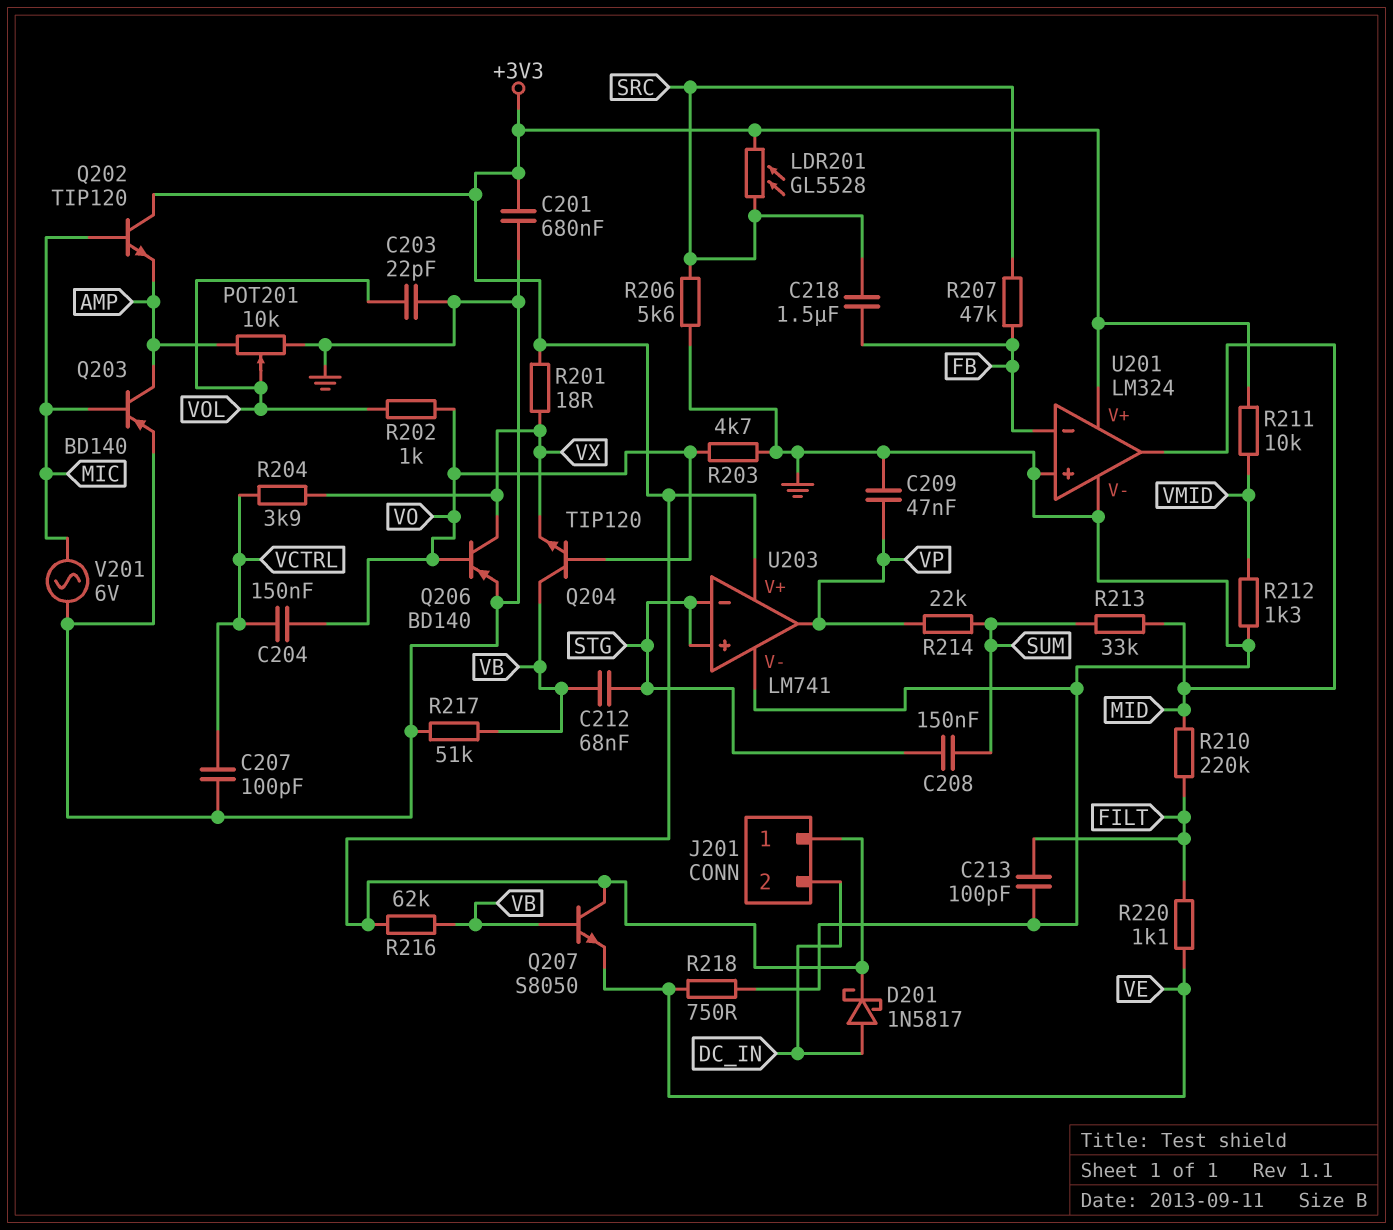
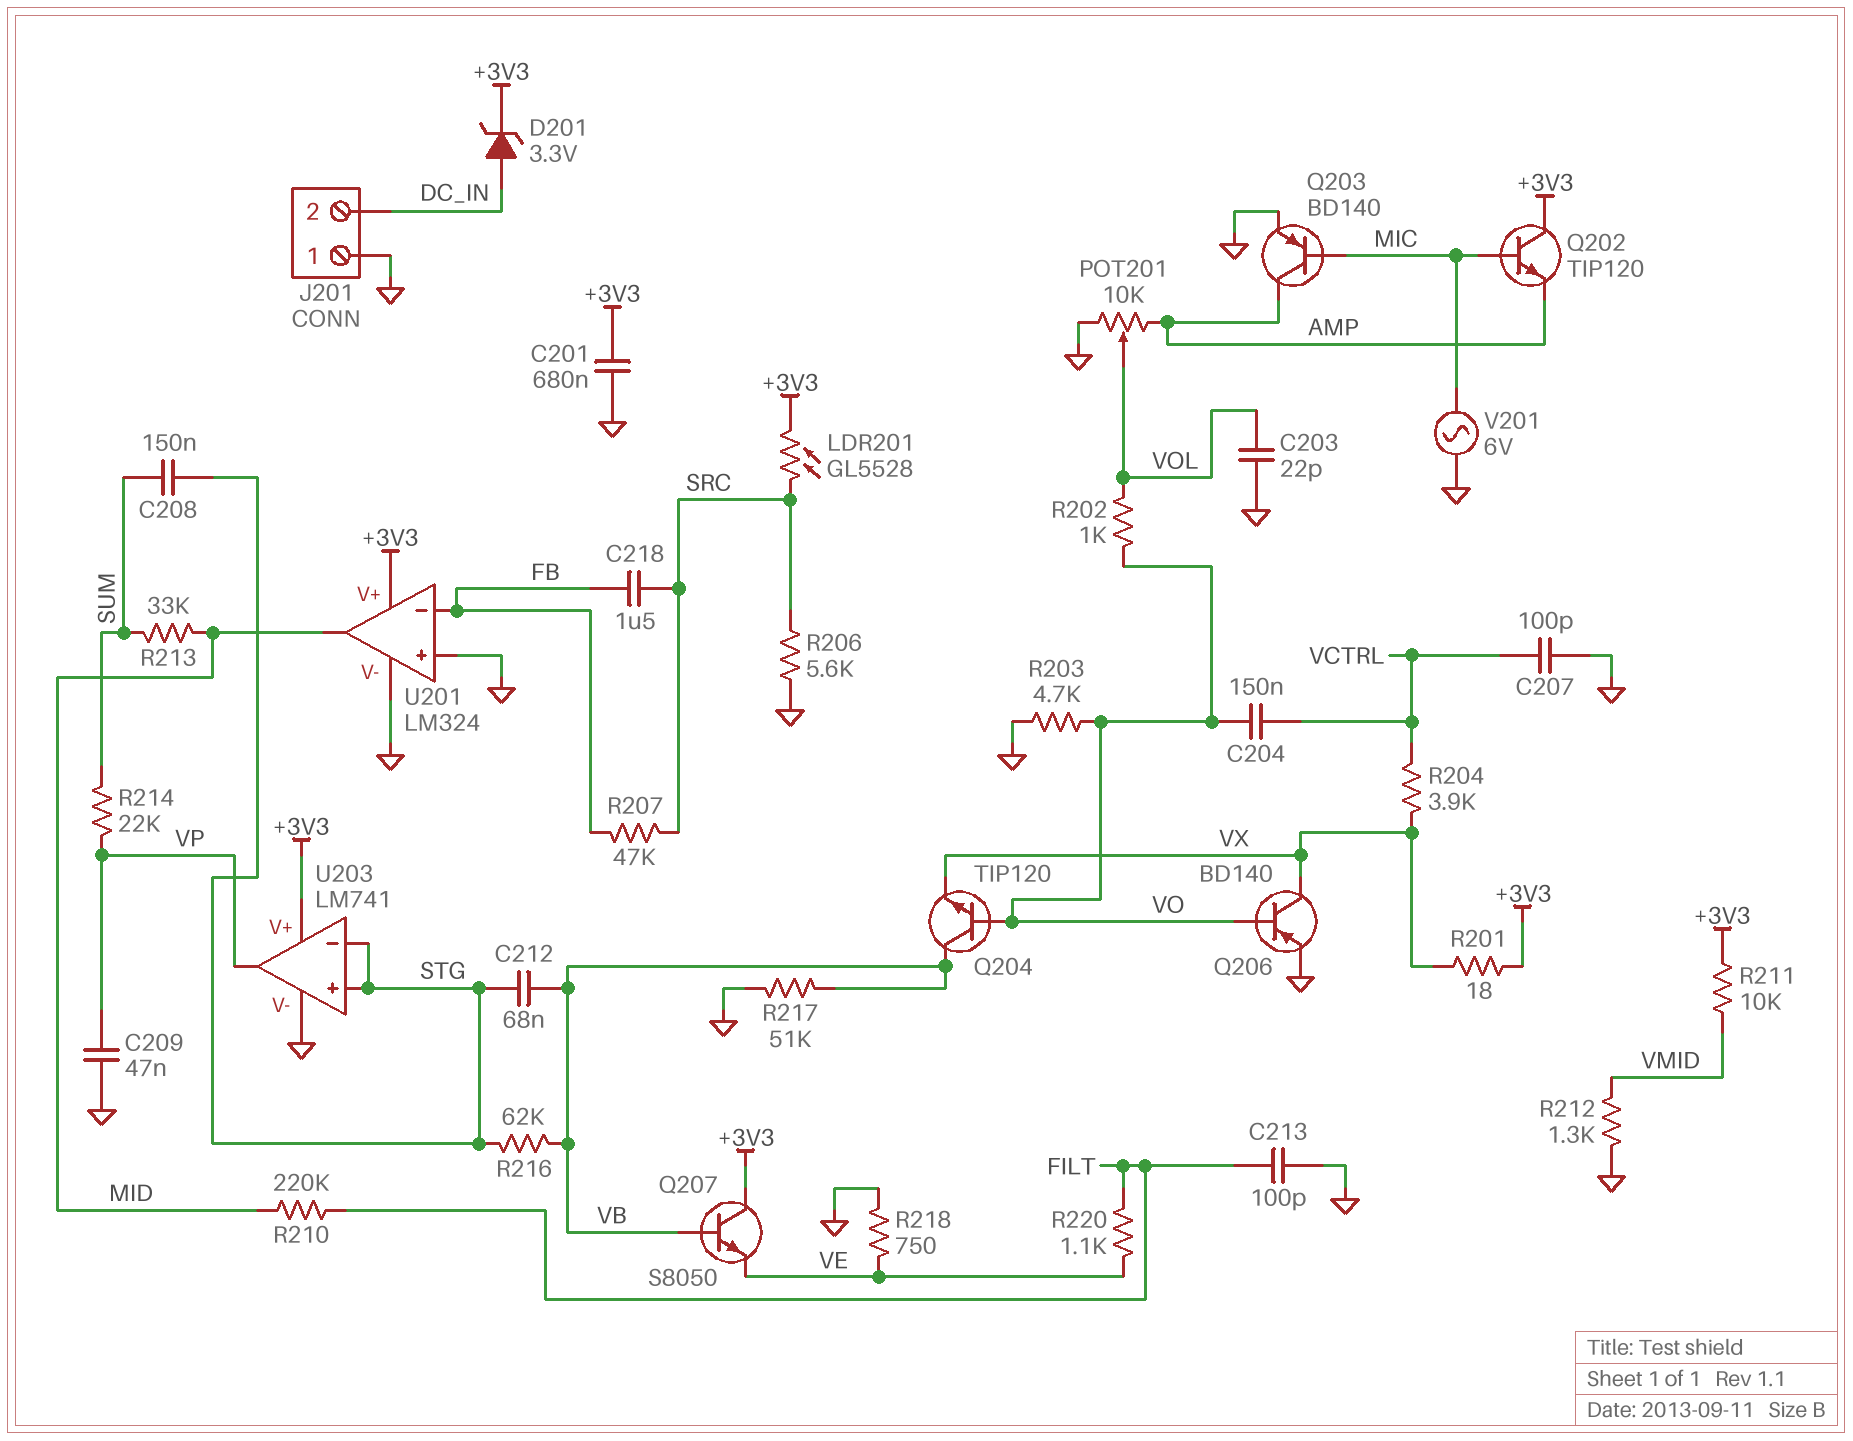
D201: schottky 1N5817 (A DC_IN, K +3V3) -> zener 3.3V (A DC_IN, K +3V3)
J201 pin 1: +3V3 -> GND
R216: 62k (+3V3, VB) -> 62k (STG, VB)

